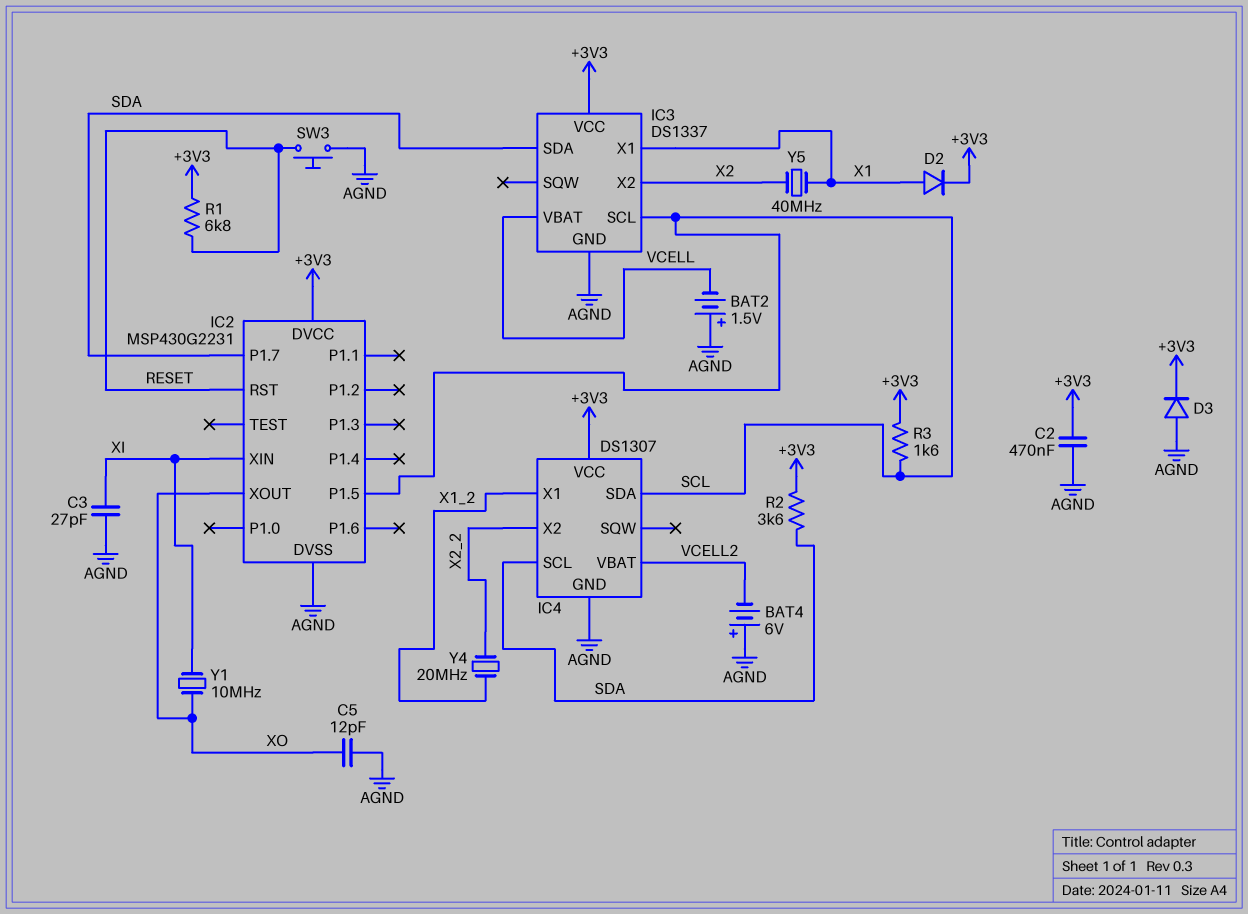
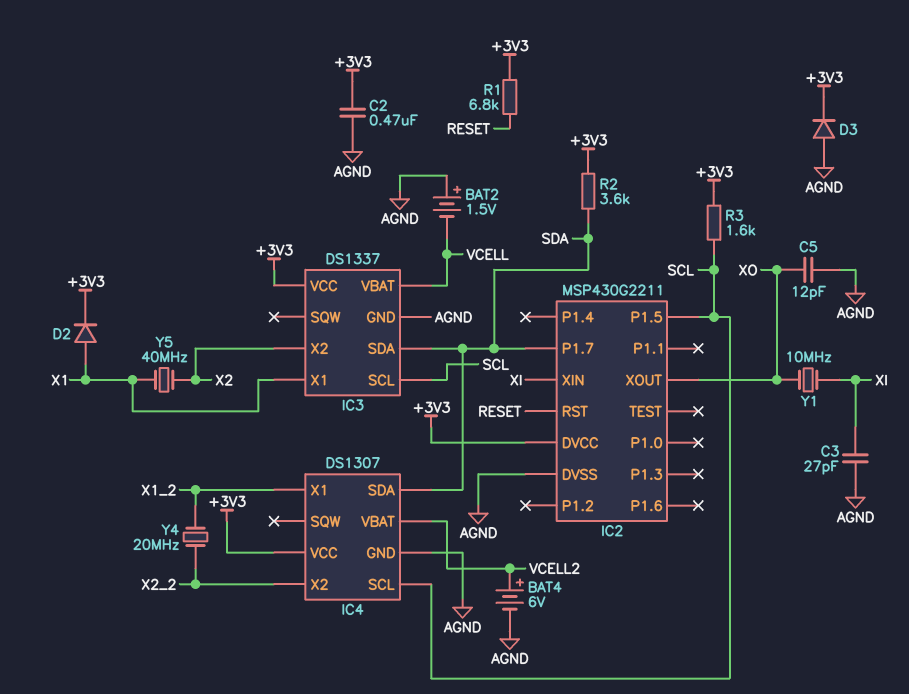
BAT4: 6V (plus AGND, minus VCELL2) -> 6V (plus VCELL2, minus AGND)
IC2: MSP430G2231 -> MSP430G2211
IC4 pin SCL: SDA -> SCL
IC4 pin SDA: SCL -> SDA
SW3: button (AGND, RESET) -> none

